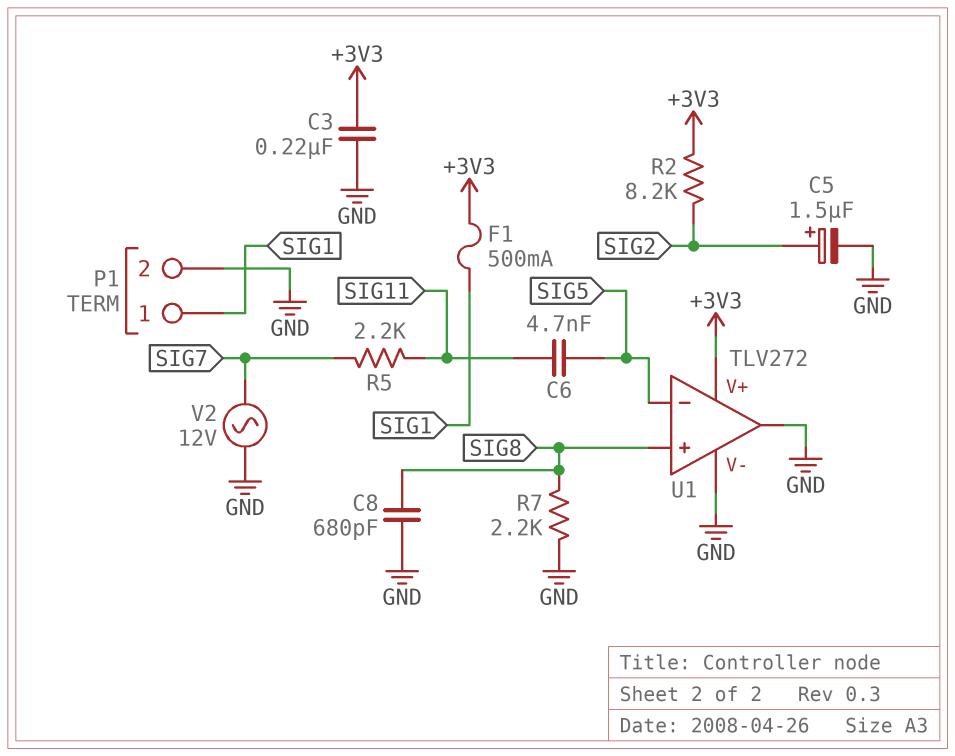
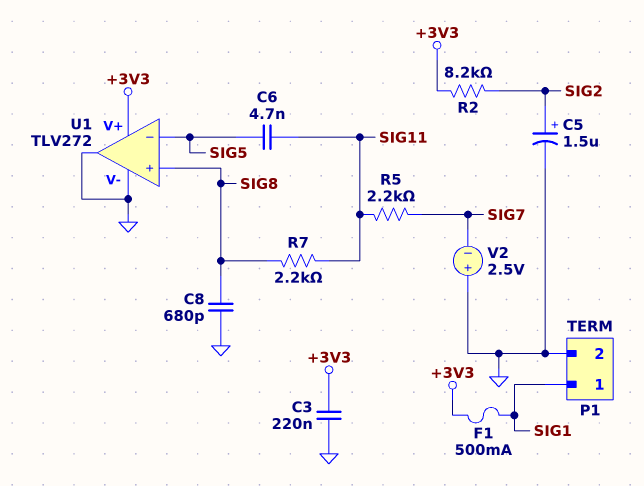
R7: 2.2k (GND, SIG8) -> 2.2k (SIG8, SIG11)
V2: AC 12V (GND, SIG7) -> 2.5V (plus GND, minus SIG7)

